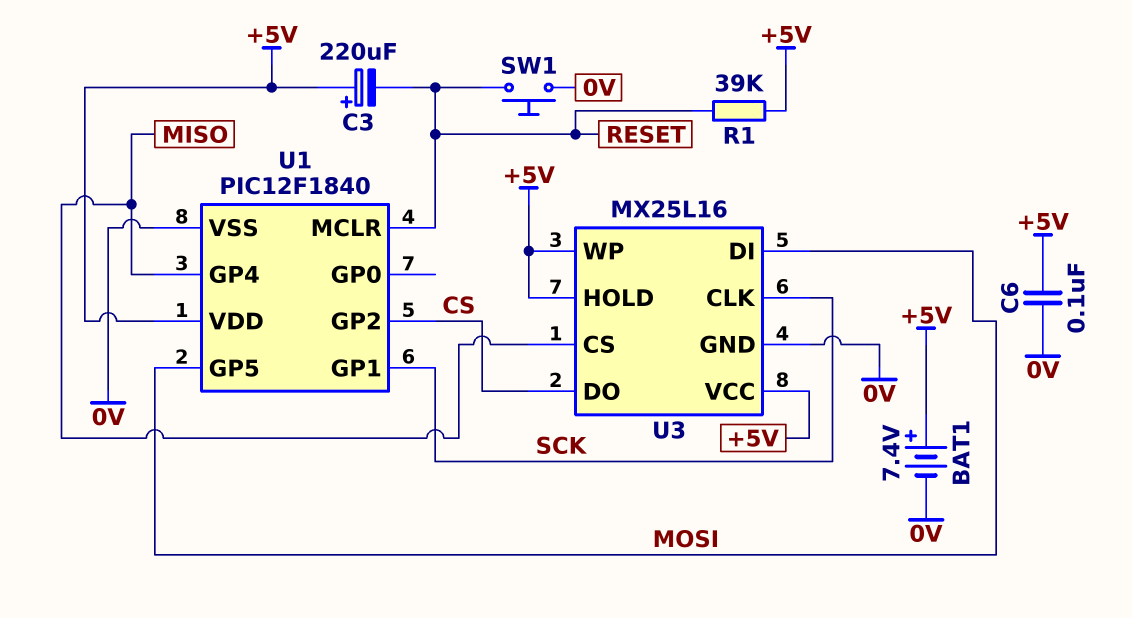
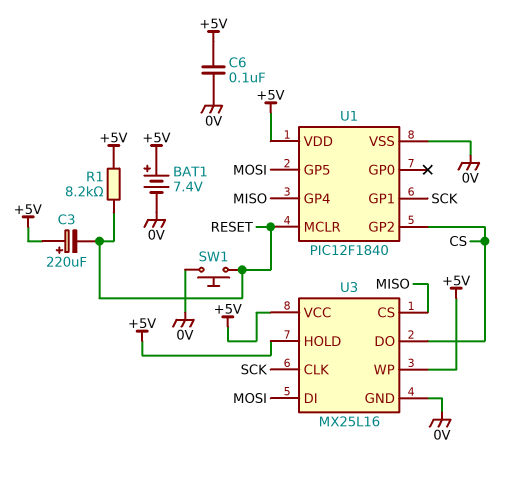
R1: 39k (+5V, RESET) -> 8.2k (+5V, RESET)

